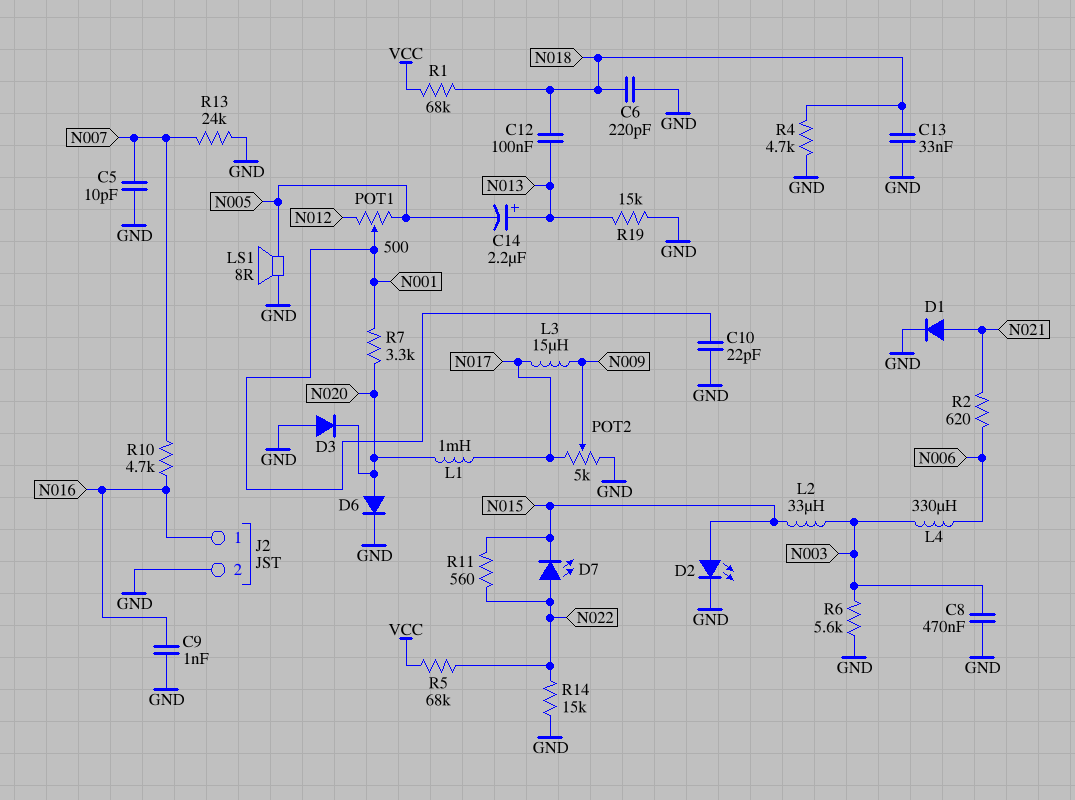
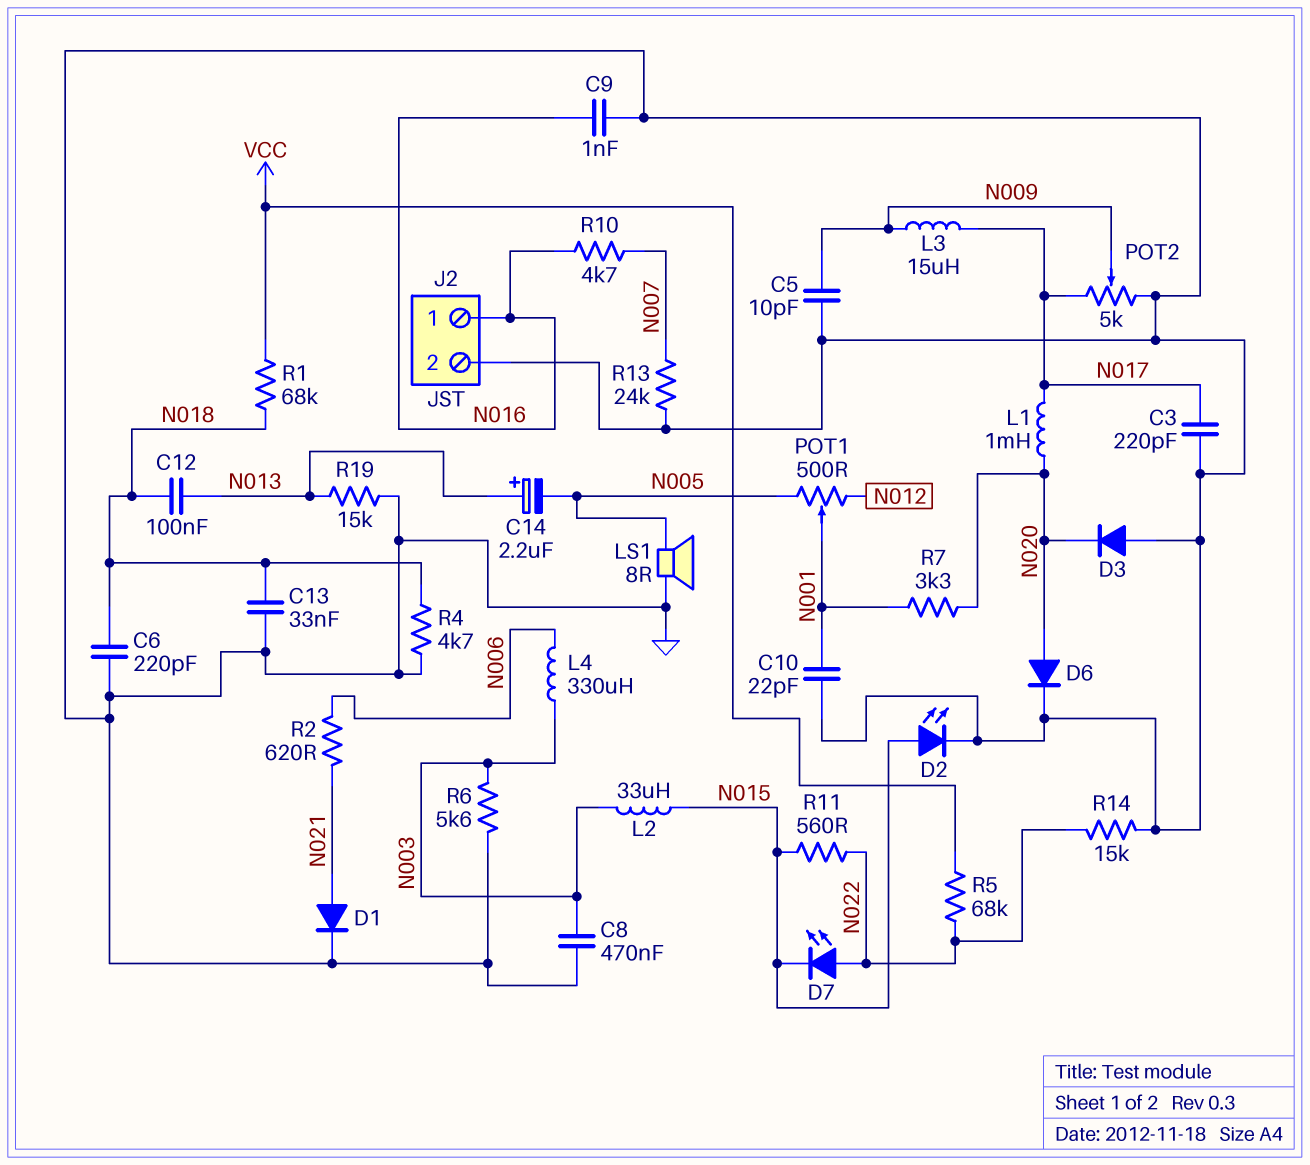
C3: none -> 220pF (GND, N017)
C5: 10pF (GND, N007) -> 10pF (GND, N009)

